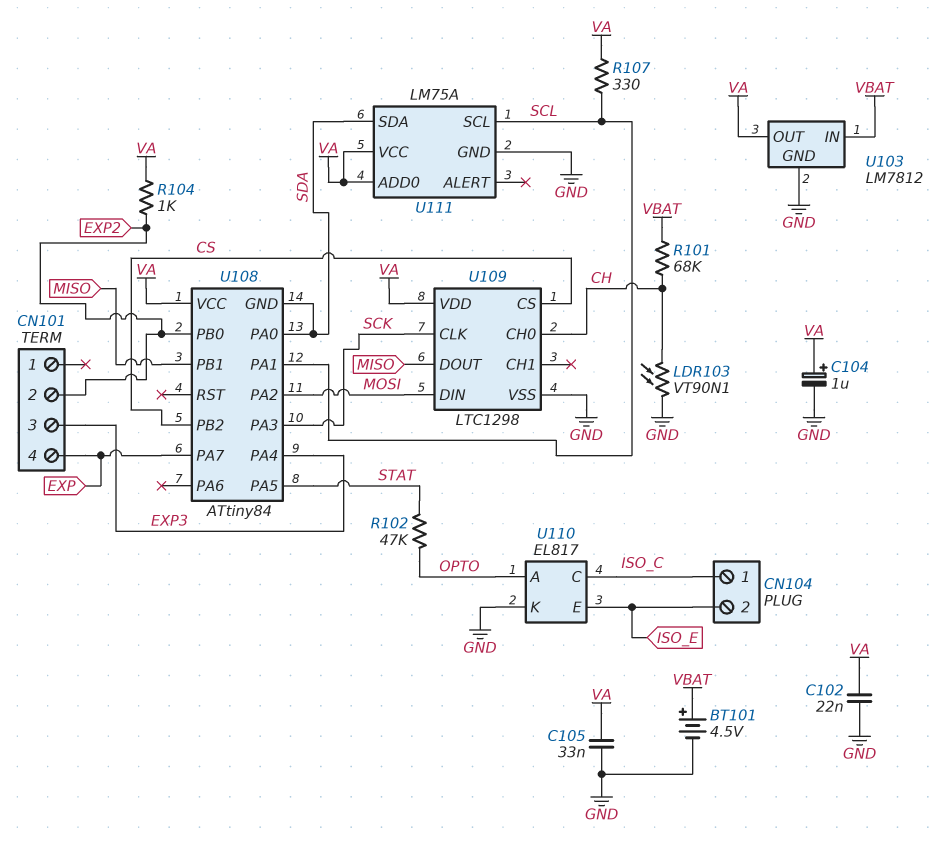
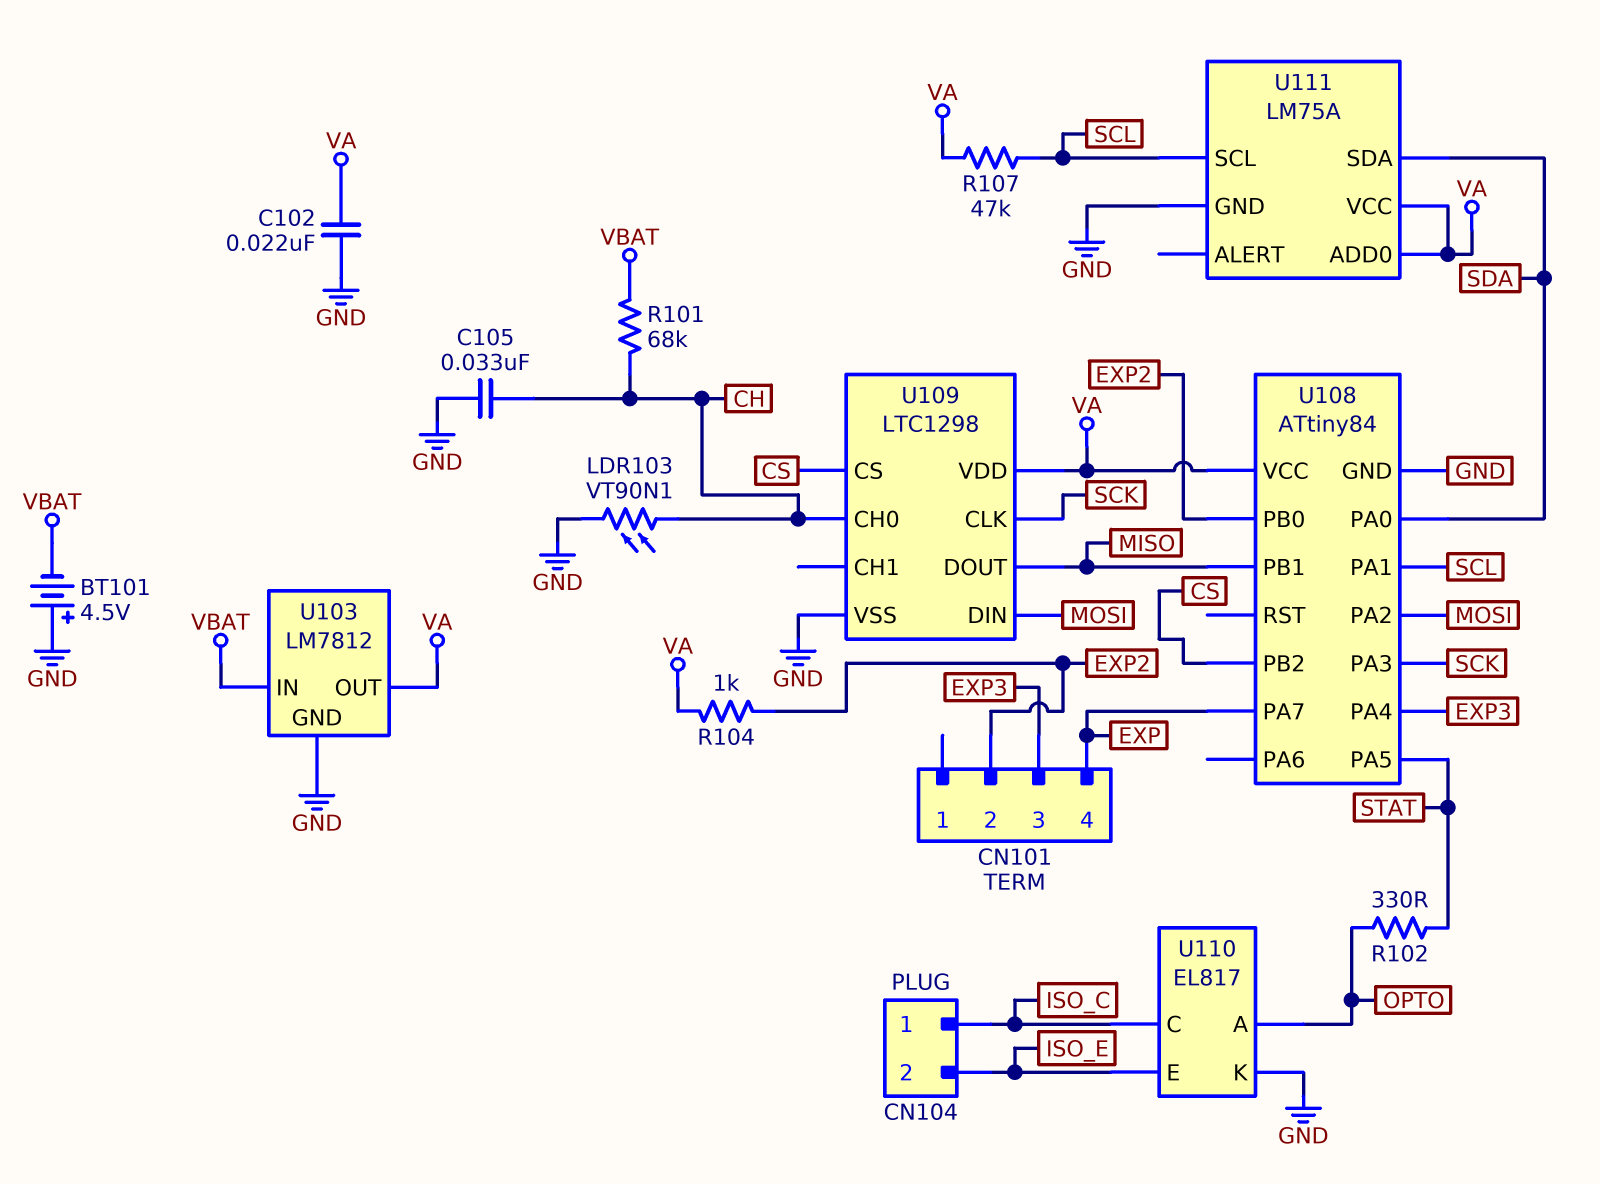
BT101: 4.5V (plus VBAT, minus GND) -> 4.5V (plus GND, minus VBAT)
C104: 1uF (plus VA, minus GND) -> none
C105: 33nF (GND, VA) -> 33nF (CH, GND)
R102: 47k (OPTO, STAT) -> 330 (OPTO, STAT)
R107: 330 (SCL, VA) -> 47k (SCL, VA)
U108 pin GND: SDA -> GND

